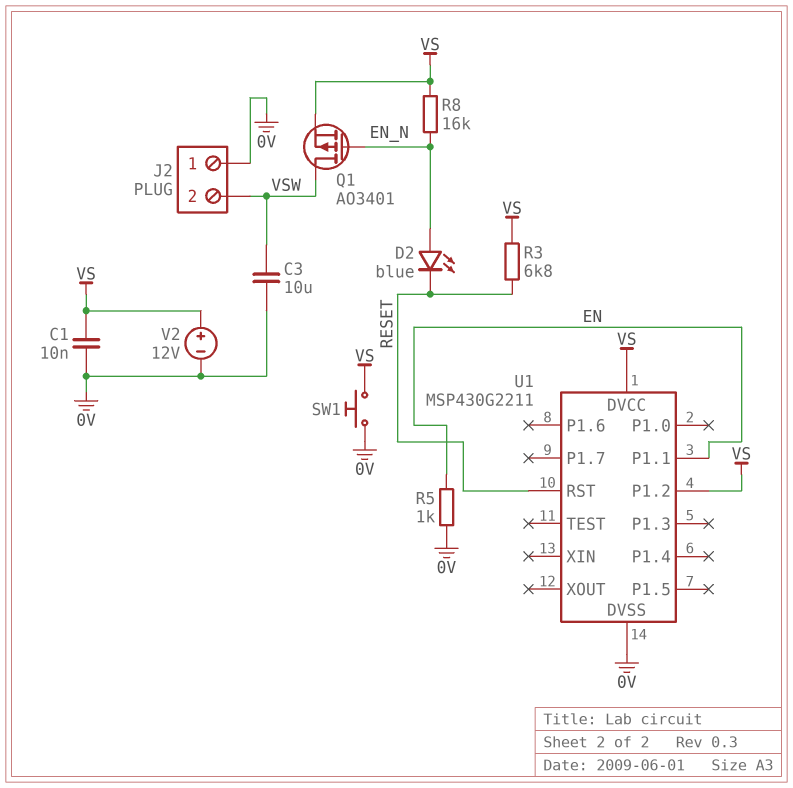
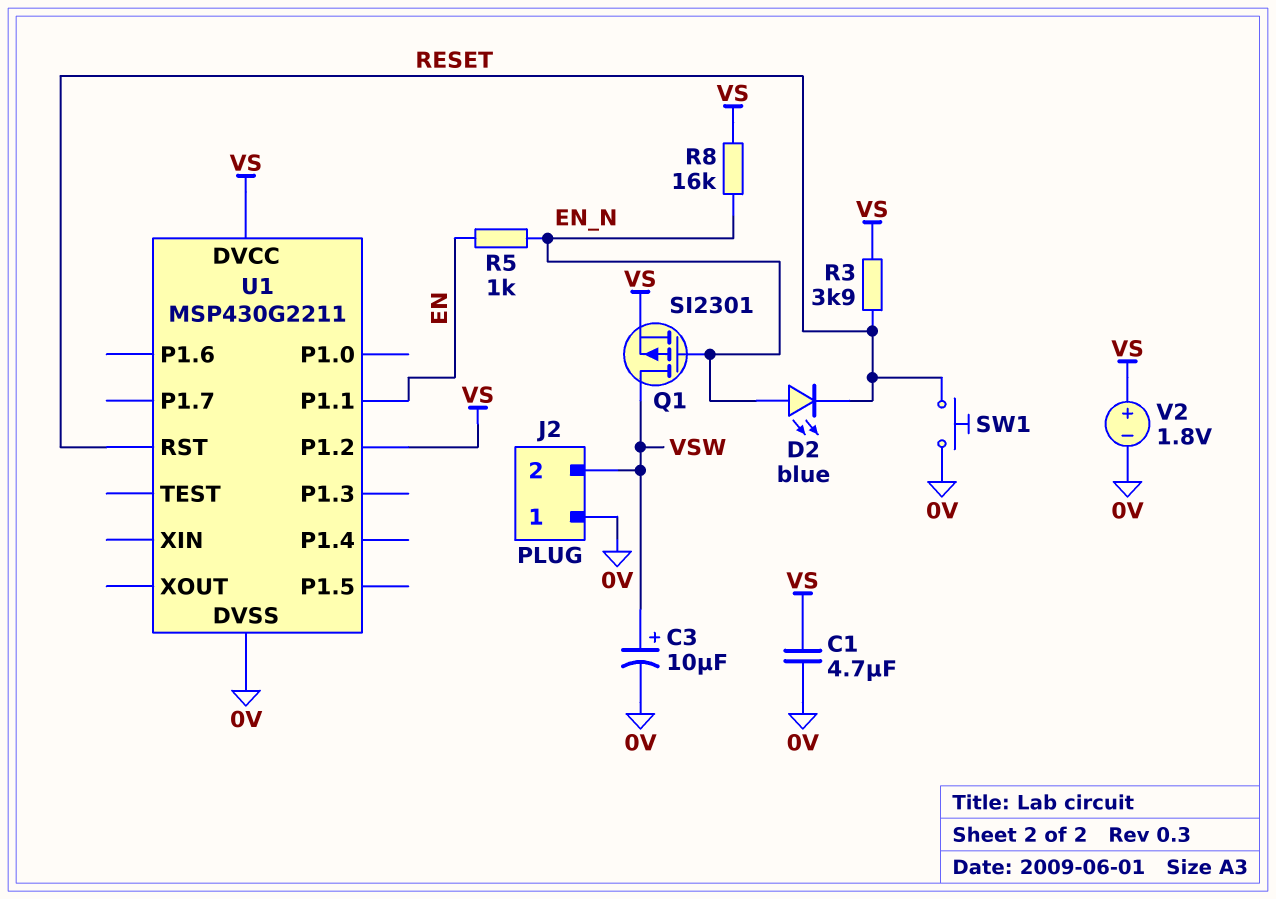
C1: 10nF (0V, VS) -> 4.7uF (0V, VS)
C3: 10uF (0V, VSW) -> 10uF (plus VSW, minus 0V)
Q1: PMOS AO3401 (G EN_N, D VSW, S VS) -> PMOS SI2301 (G EN_N, D VSW, S VS)
R3: 6.8k (RESET, VS) -> 3.9k (RESET, VS)
R5: 1k (0V, EN) -> 1k (EN, EN_N)
SW1: button (0V, VS) -> button (0V, RESET)
V2: 12V (plus VS, minus 0V) -> 1.8V (plus VS, minus 0V)

